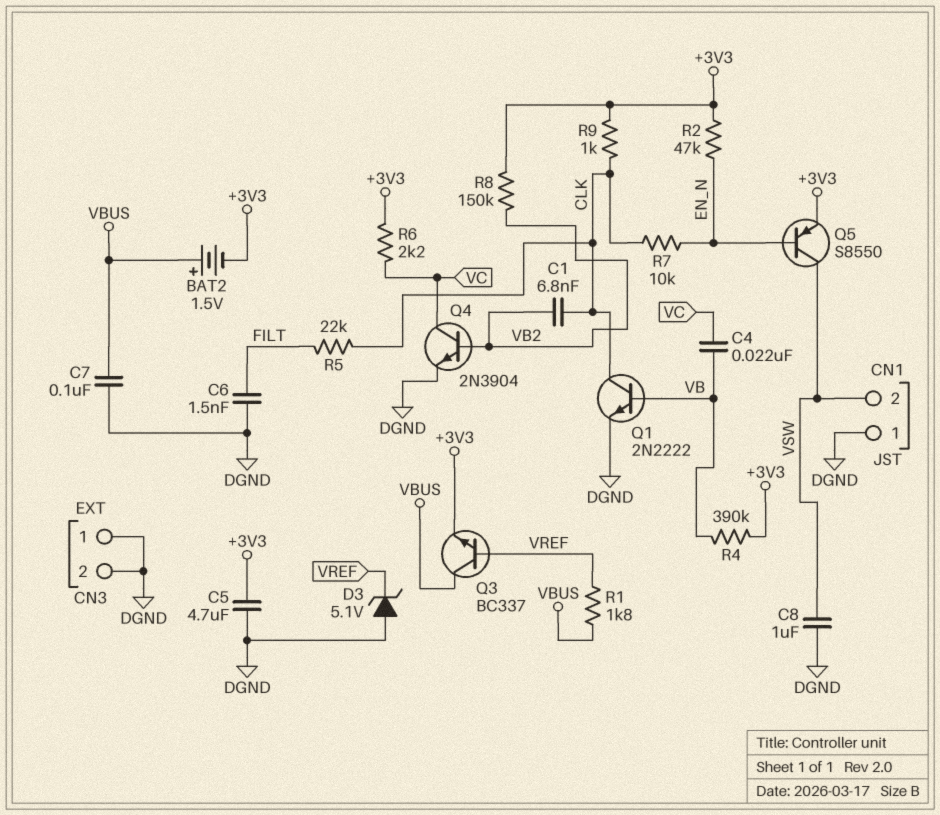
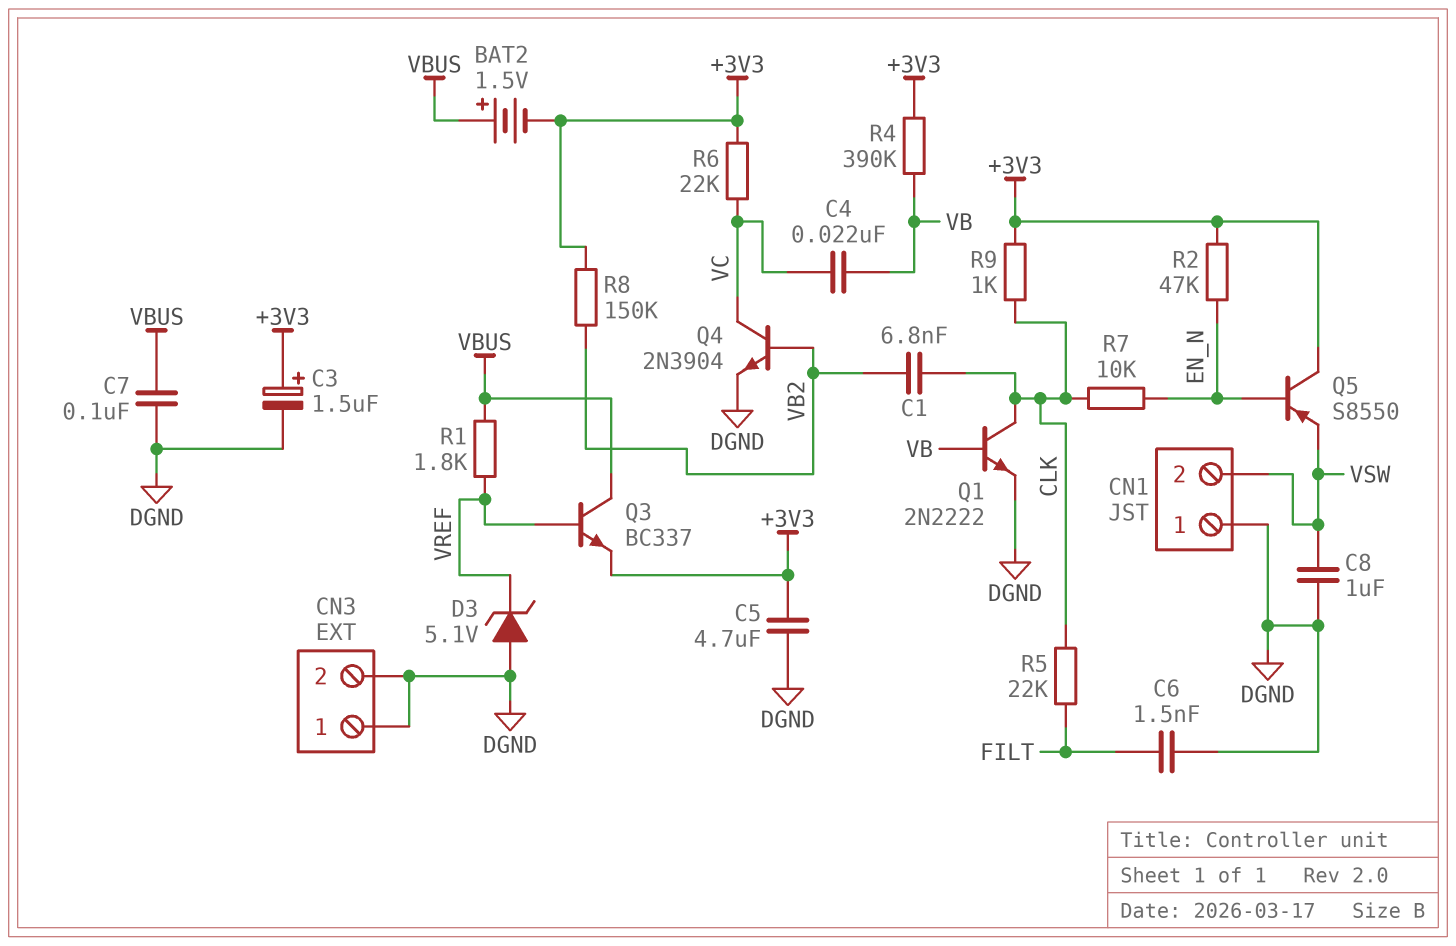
C3: none -> 1.5uF (plus +3V3, minus DGND)
Q5: PNP S8550 (B EN_N, C VSW, E +3V3) -> PNP S8550 (B EN_N, C +3V3, E VSW)
R6: 2.2k (+3V3, VC) -> 22k (+3V3, VC)

